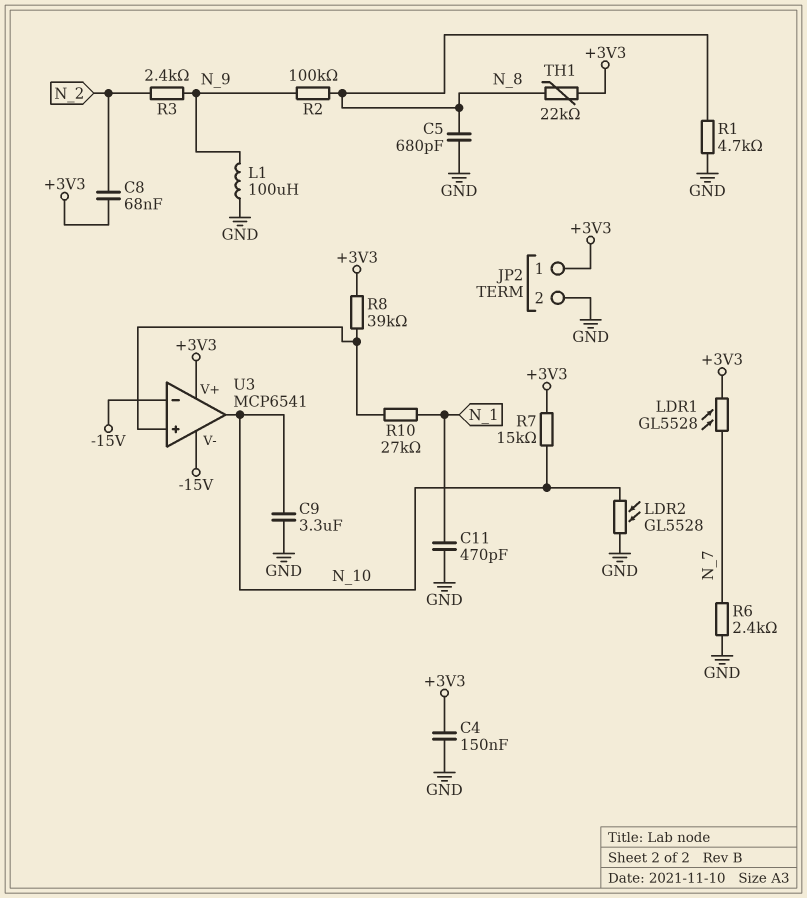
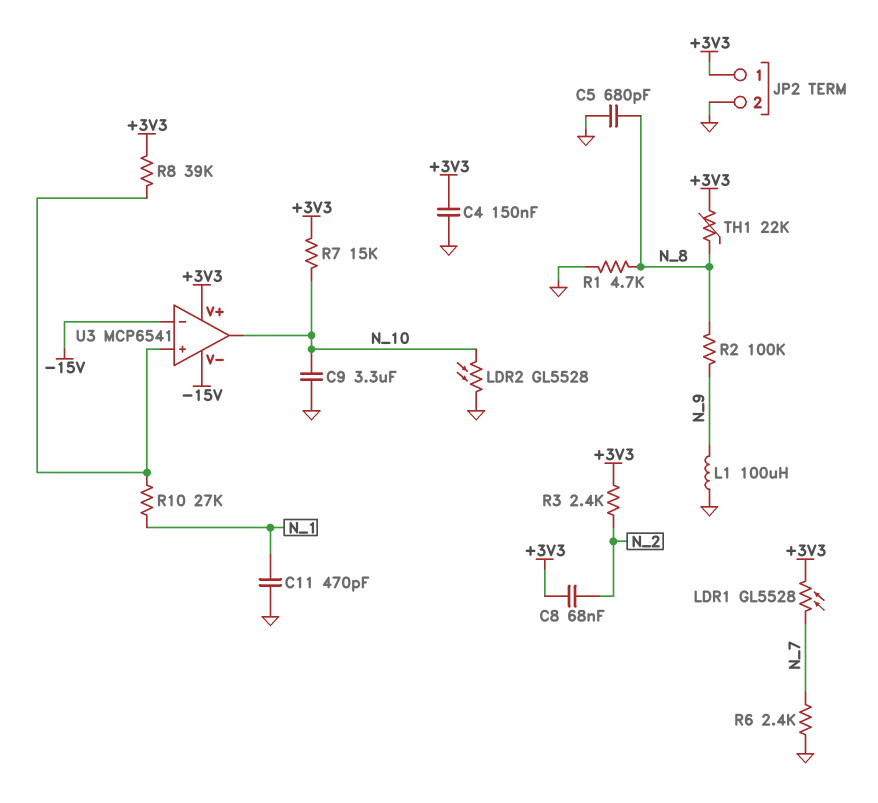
R3: 2.4k (N_2, N_9) -> 2.4k (+3V3, N_2)

